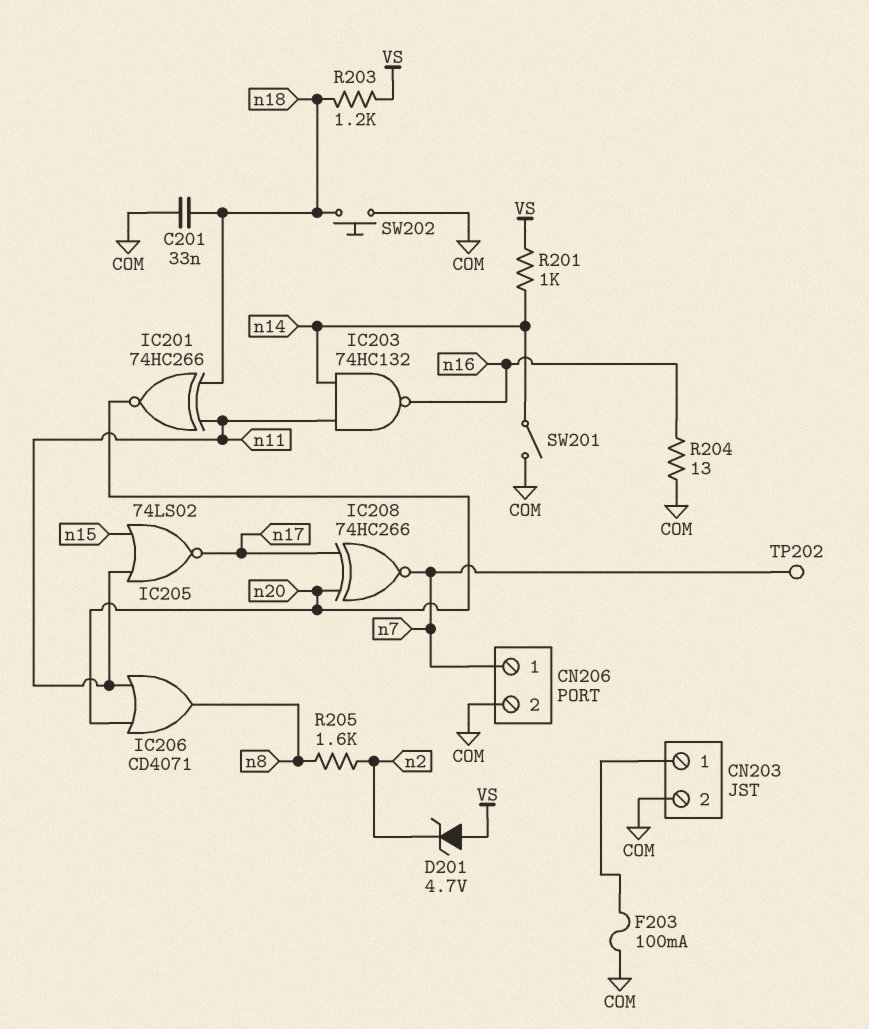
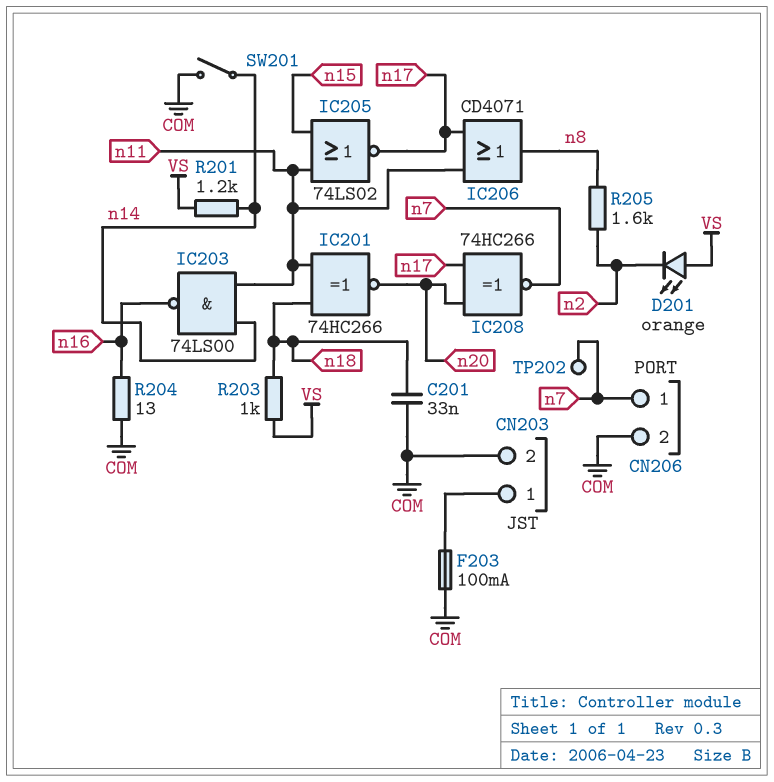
D201: zener 4.7V (A VS, K n2) -> LED orange (A VS, K n2)
IC203: NAND 74HC132 (in n11, in n14, out n16) -> NAND 74LS00 (in n11, in n14, out n16)
IC206: OR CD4071 (in n11, in n20, out n8) -> OR CD4071 (in n11, in n17, out n8)
R201: 1k (VS, n14) -> 1.2k (VS, n14)
R203: 1.2k (VS, n18) -> 1k (VS, n18)
SW202: button (COM, n18) -> none

